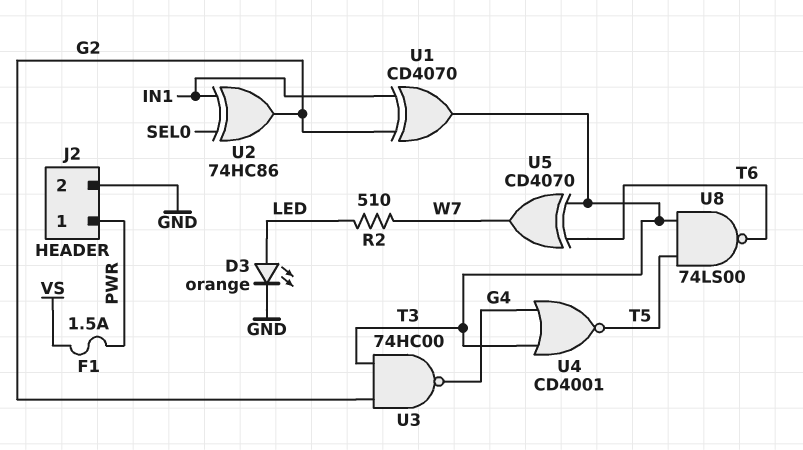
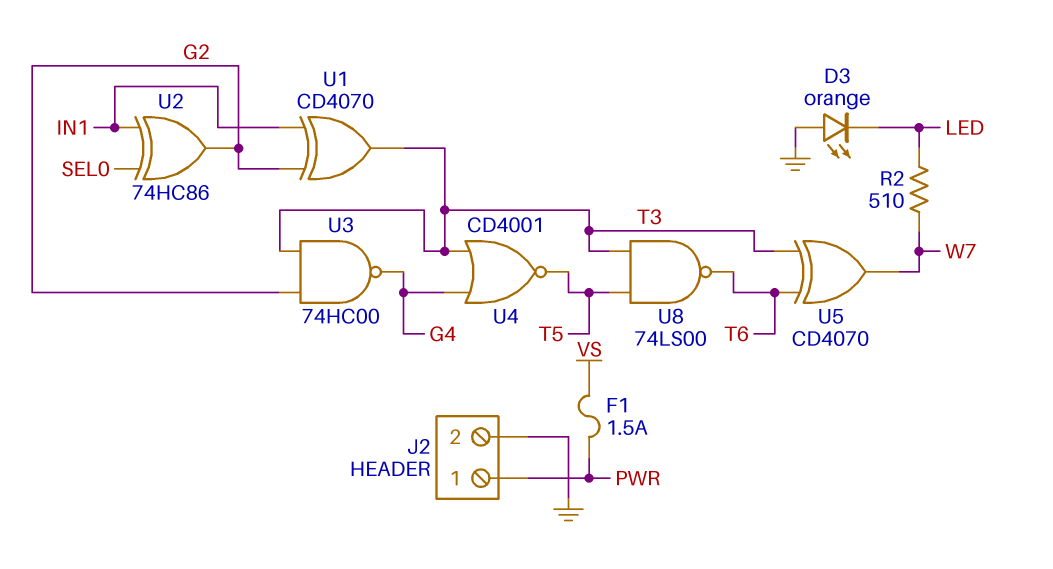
D3: LED orange (A LED, K GND) -> LED orange (A GND, K LED)

